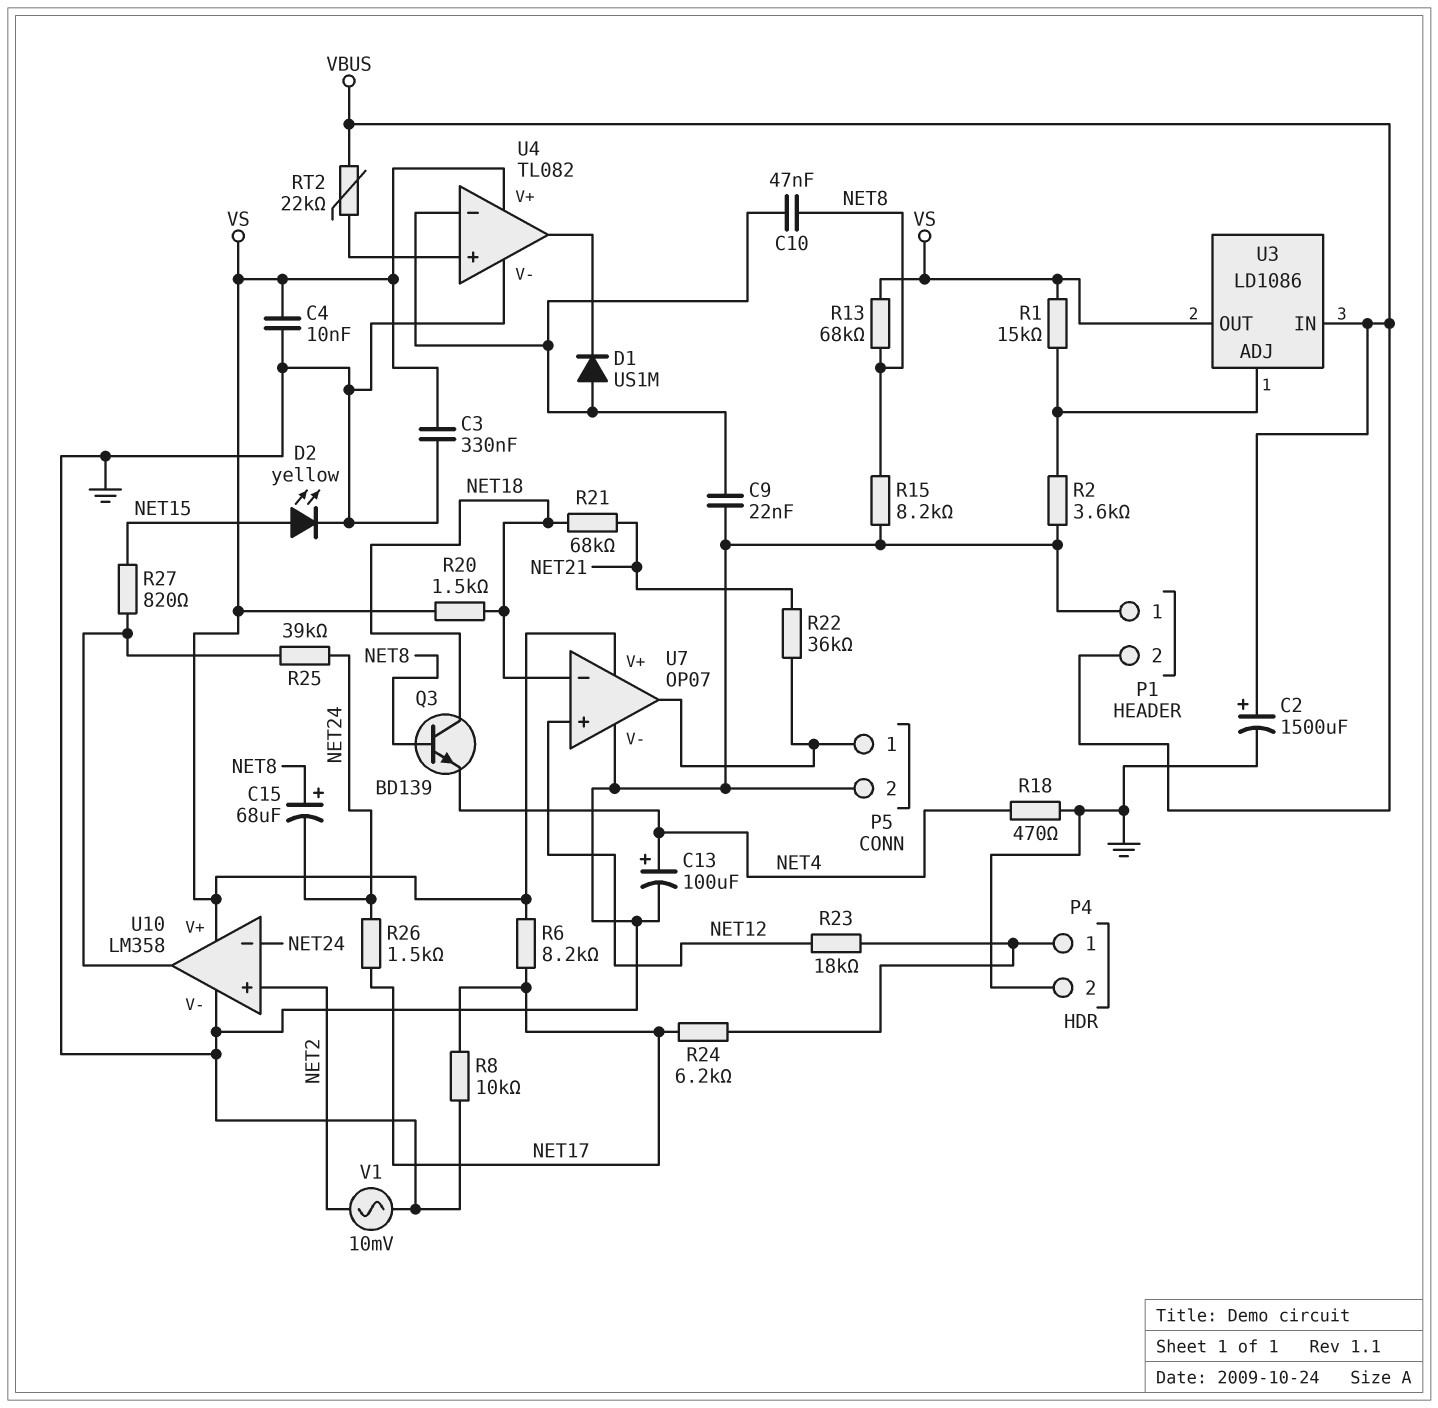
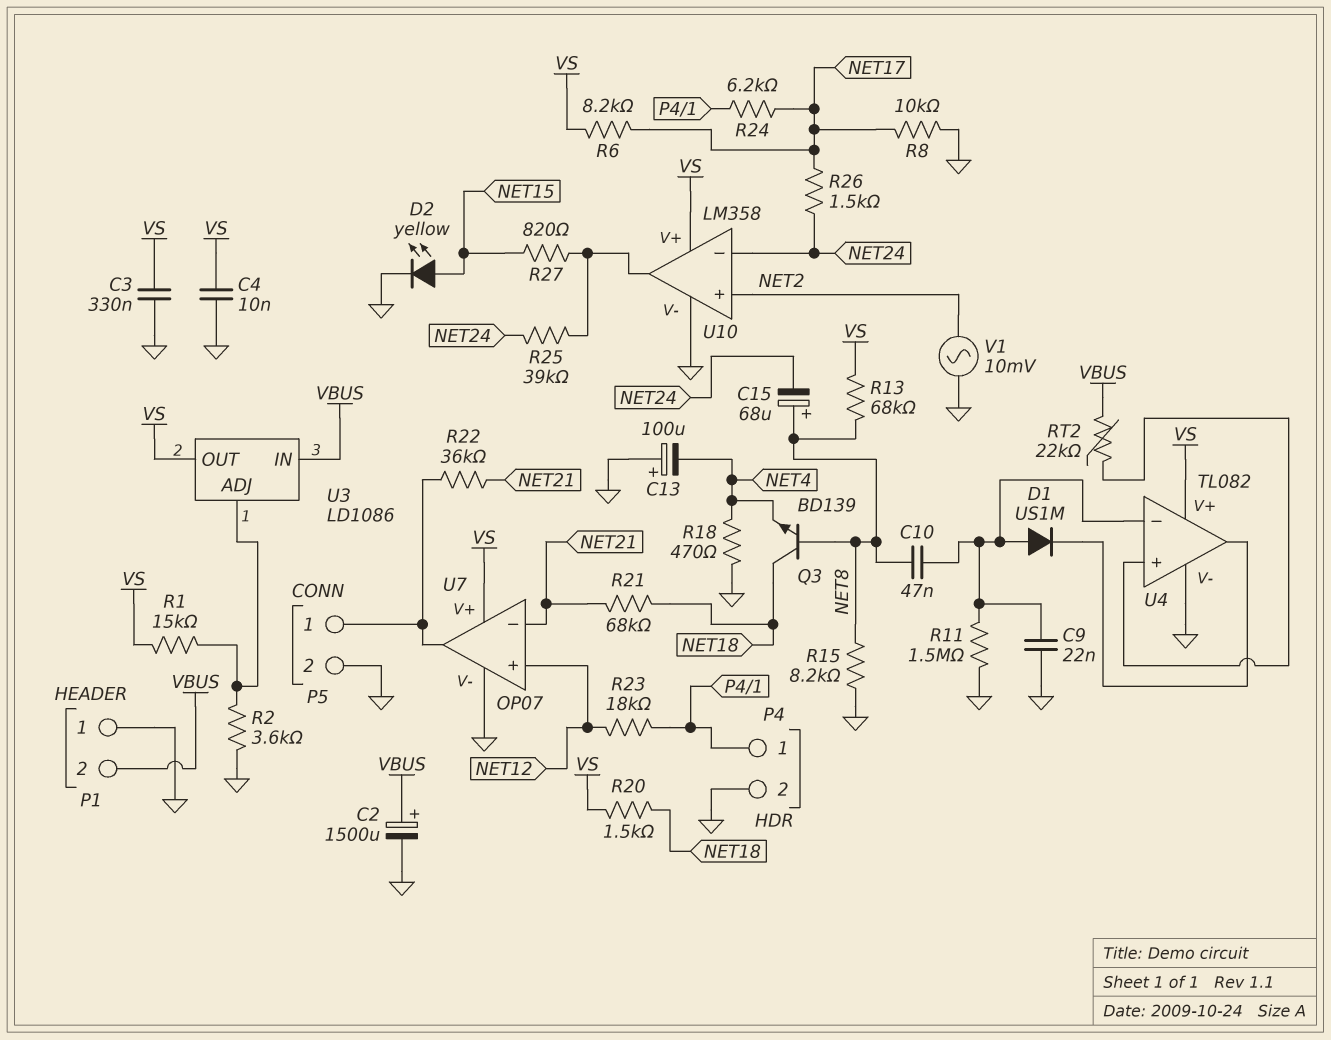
C13: 100uF (plus NET4, minus GND) -> 100uF (plus GND, minus NET4)
R11: none -> 1.5M (GND, U4/in-)
U7 pin in-: NET18 -> NET21

